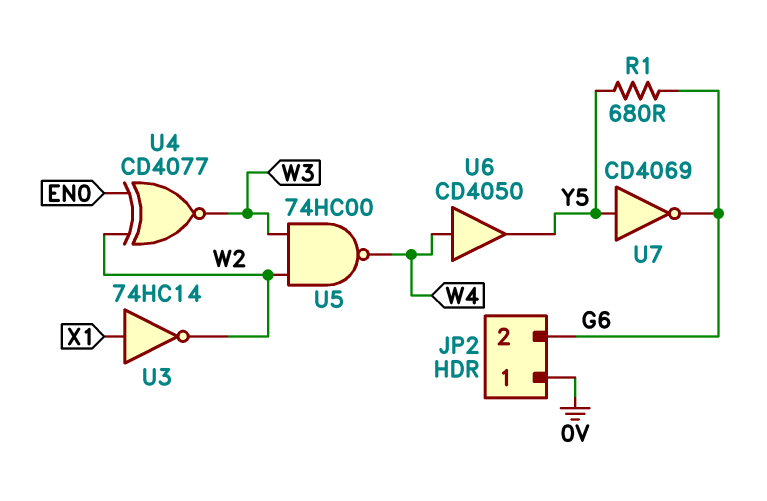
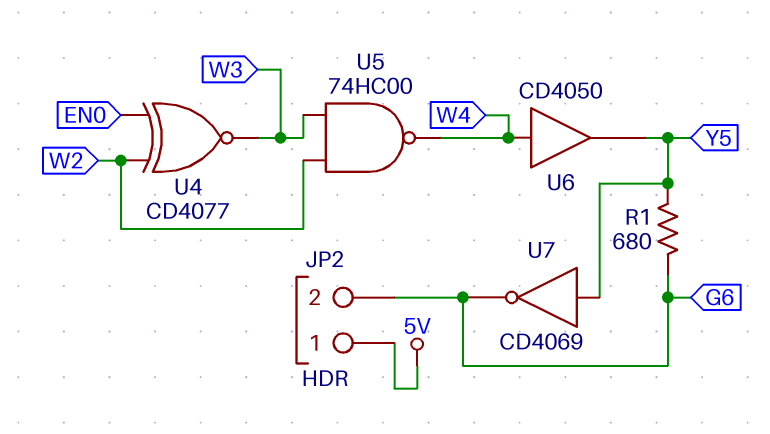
JP2 pin 1: 0V -> 5V
U3: NOT 74HC14 (in X1, out W2) -> none

